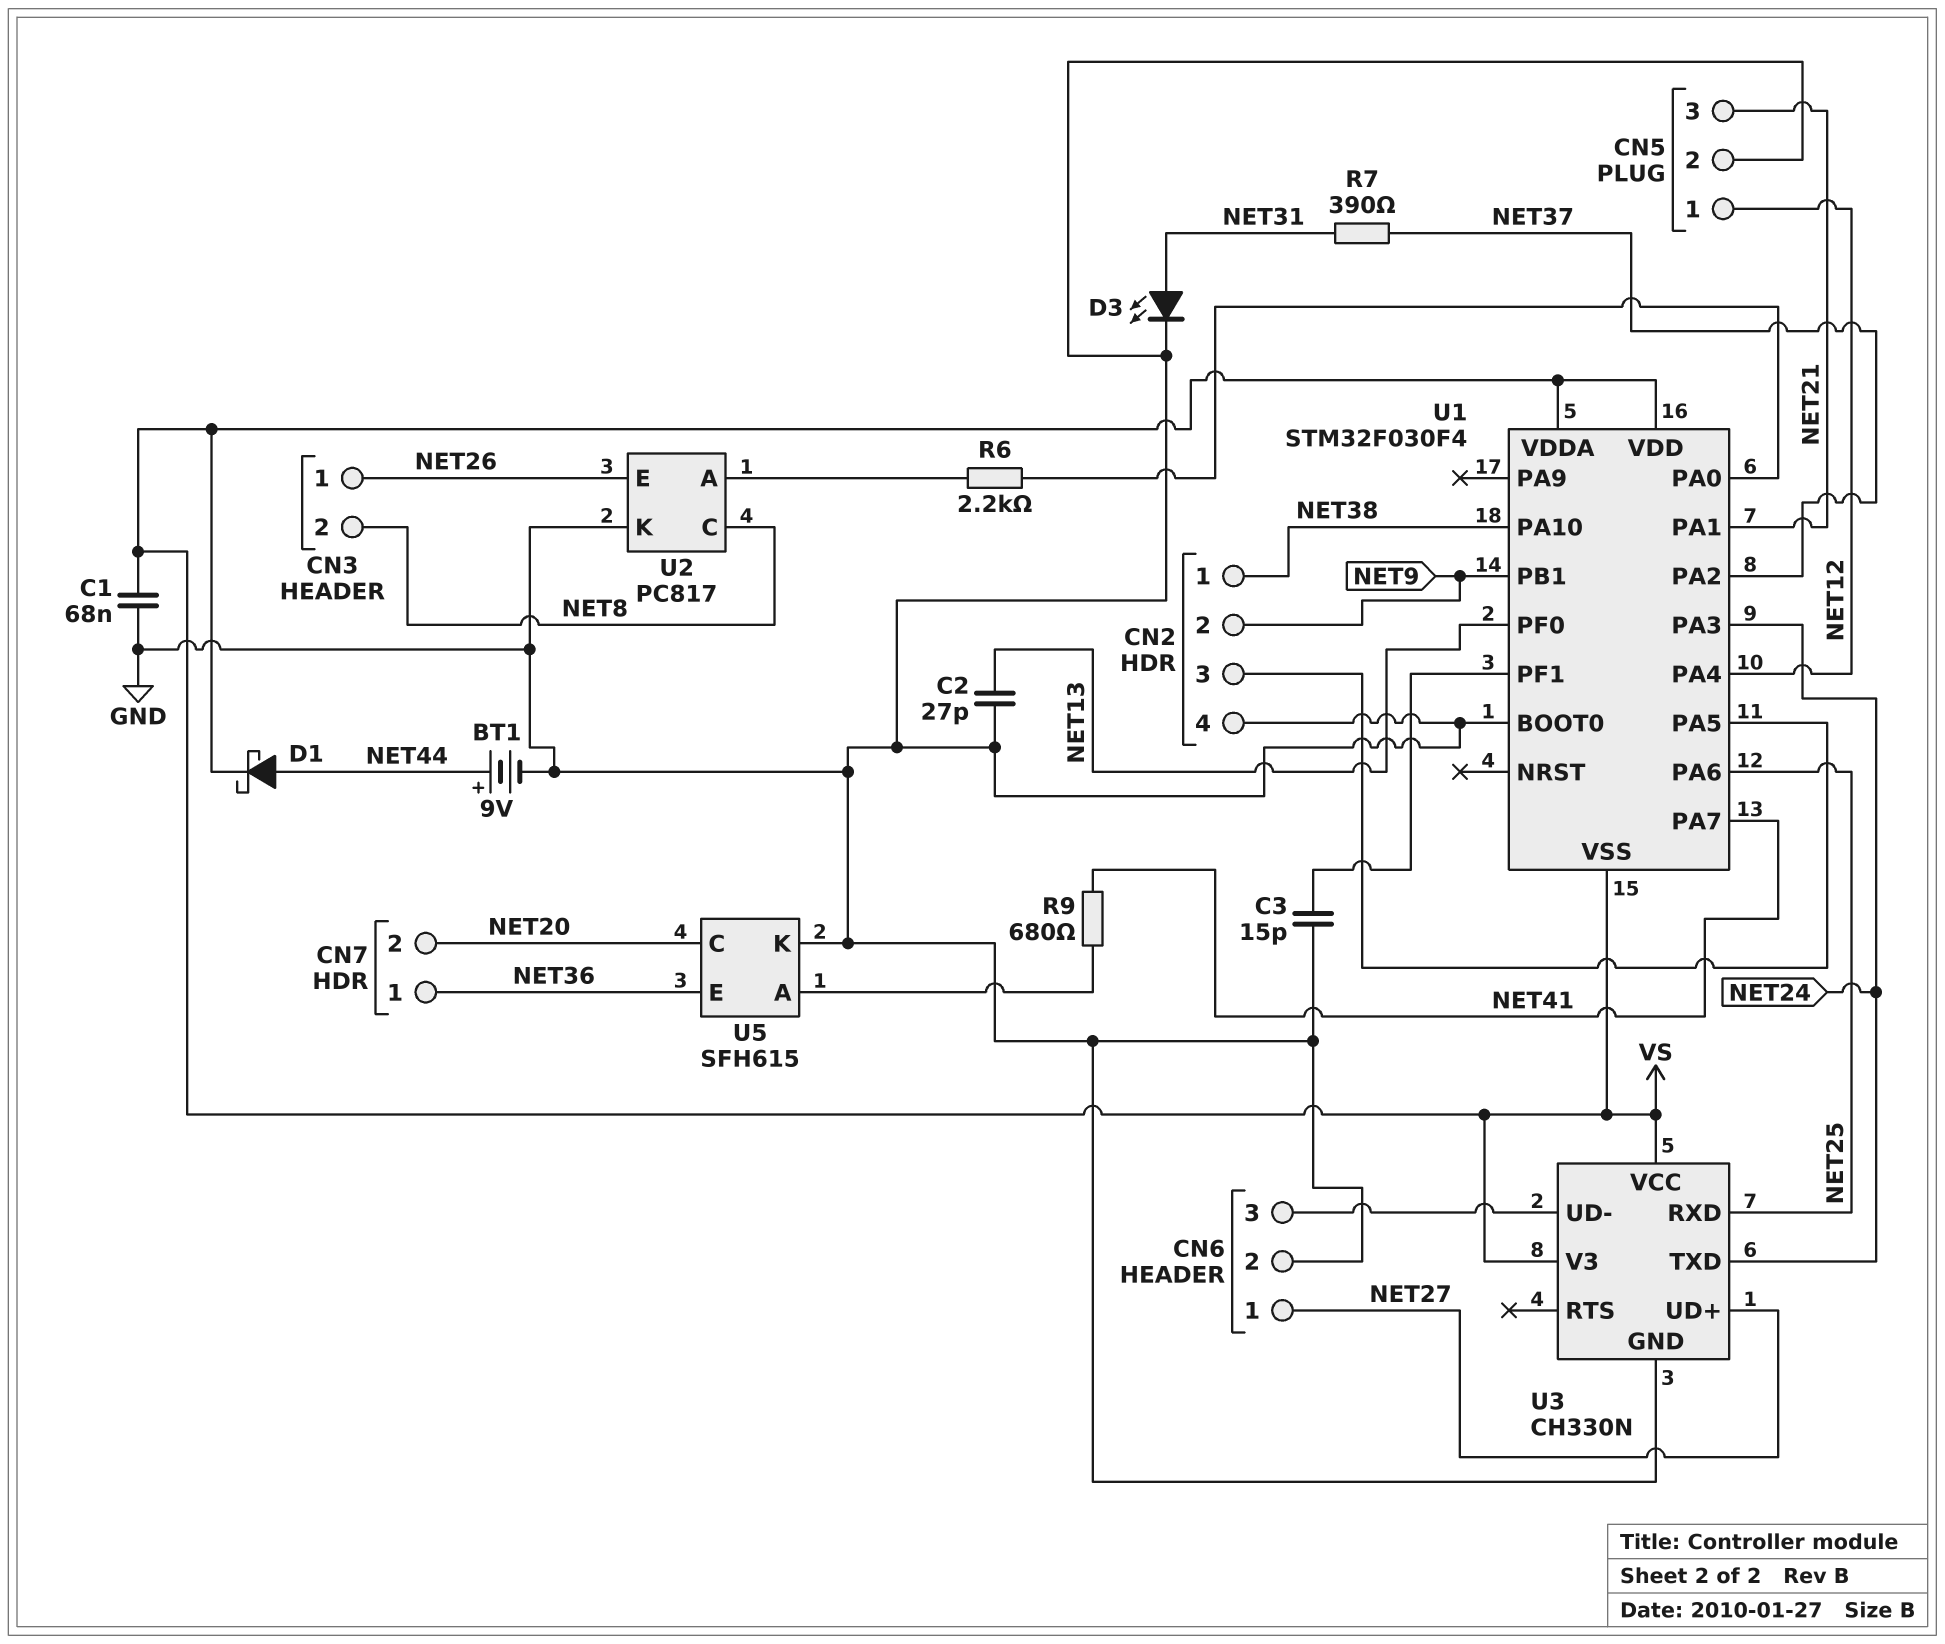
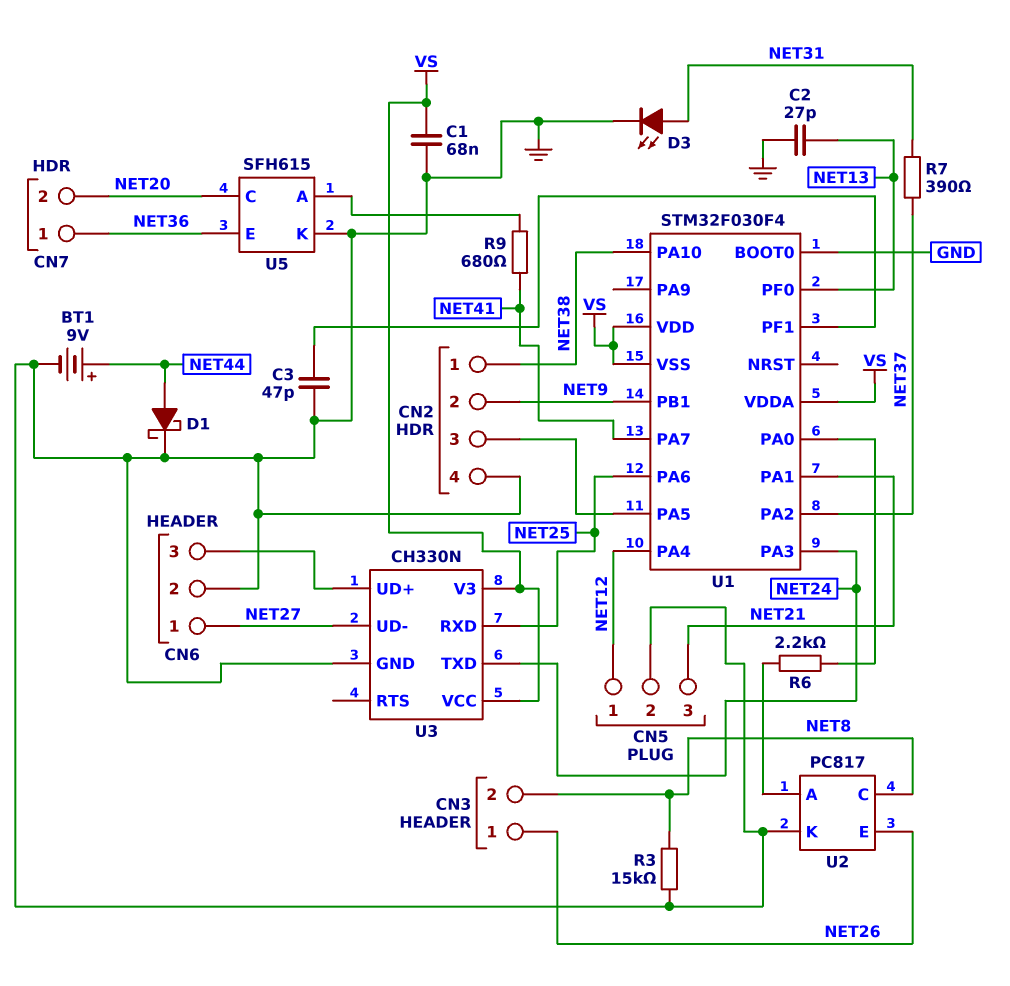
C3: 15pF (GND, U1/PF1) -> 47pF (GND, U1/PF1)
D1: schottky (A NET44, K VS) -> schottky (A NET44, K GND)
R3: none -> 15k (GND, NET8)
U3 pin UD+: NET27 -> CN6/3
U3 pin UD-: CN6/3 -> NET27

